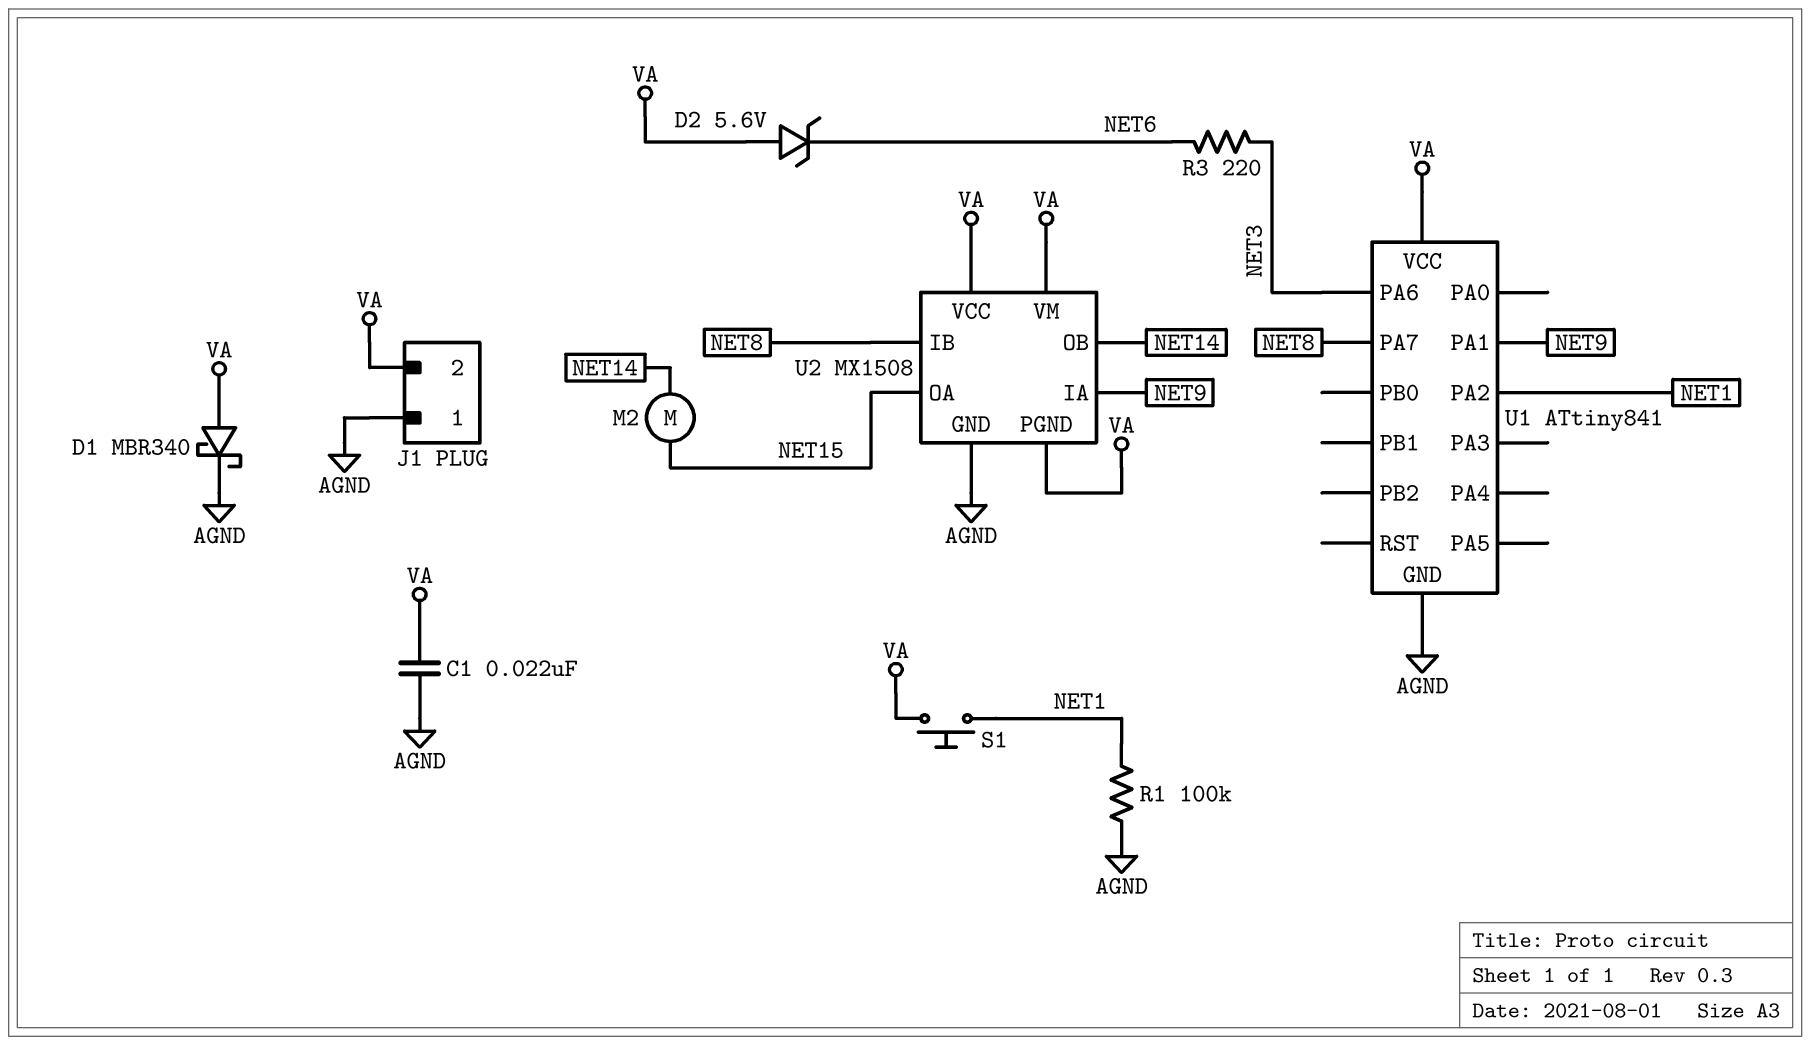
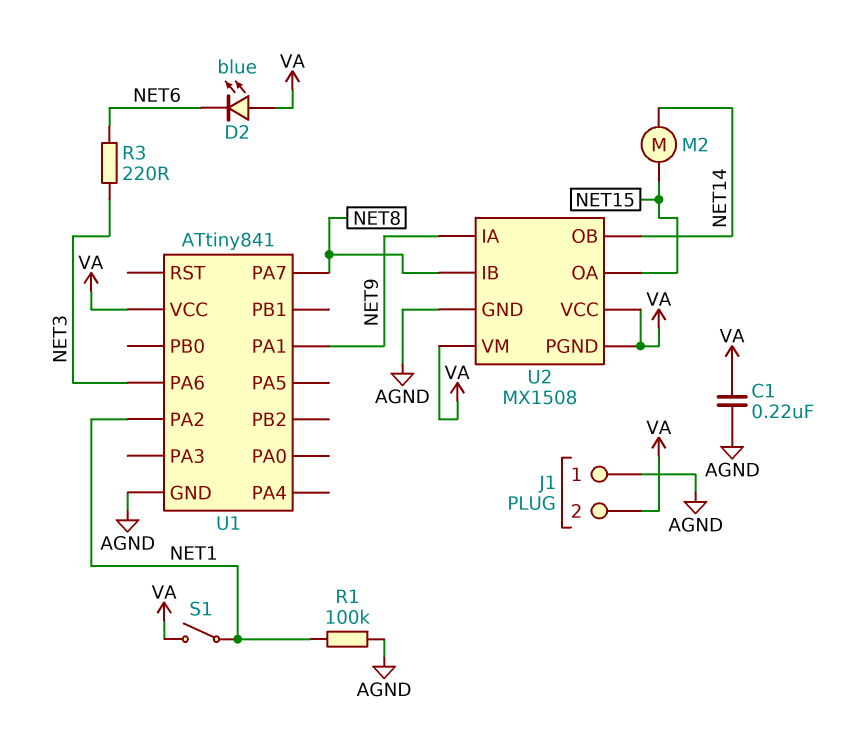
C1: 22nF (AGND, VA) -> 220nF (AGND, VA)
D1: schottky MBR340 (A VA, K AGND) -> none
D2: zener 5.6V (A VA, K NET6) -> LED blue (A VA, K NET6)
S1: button (NET1, VA) -> switch (NET1, VA)

